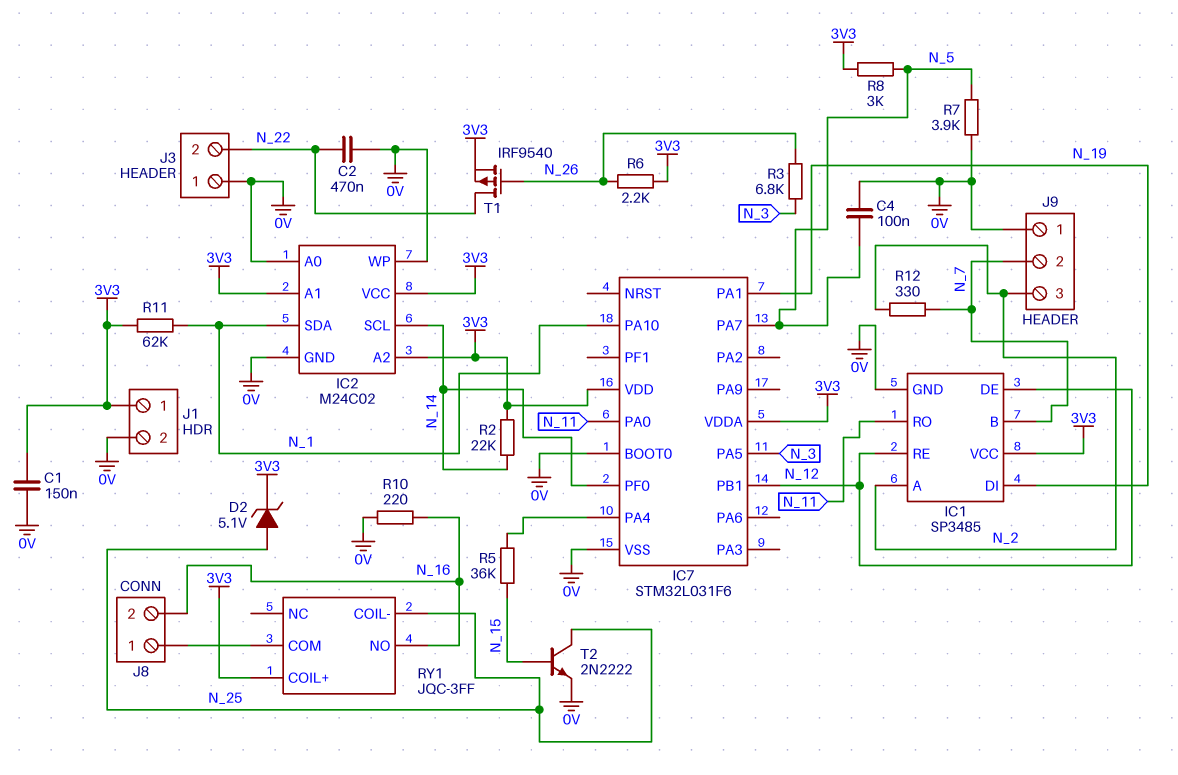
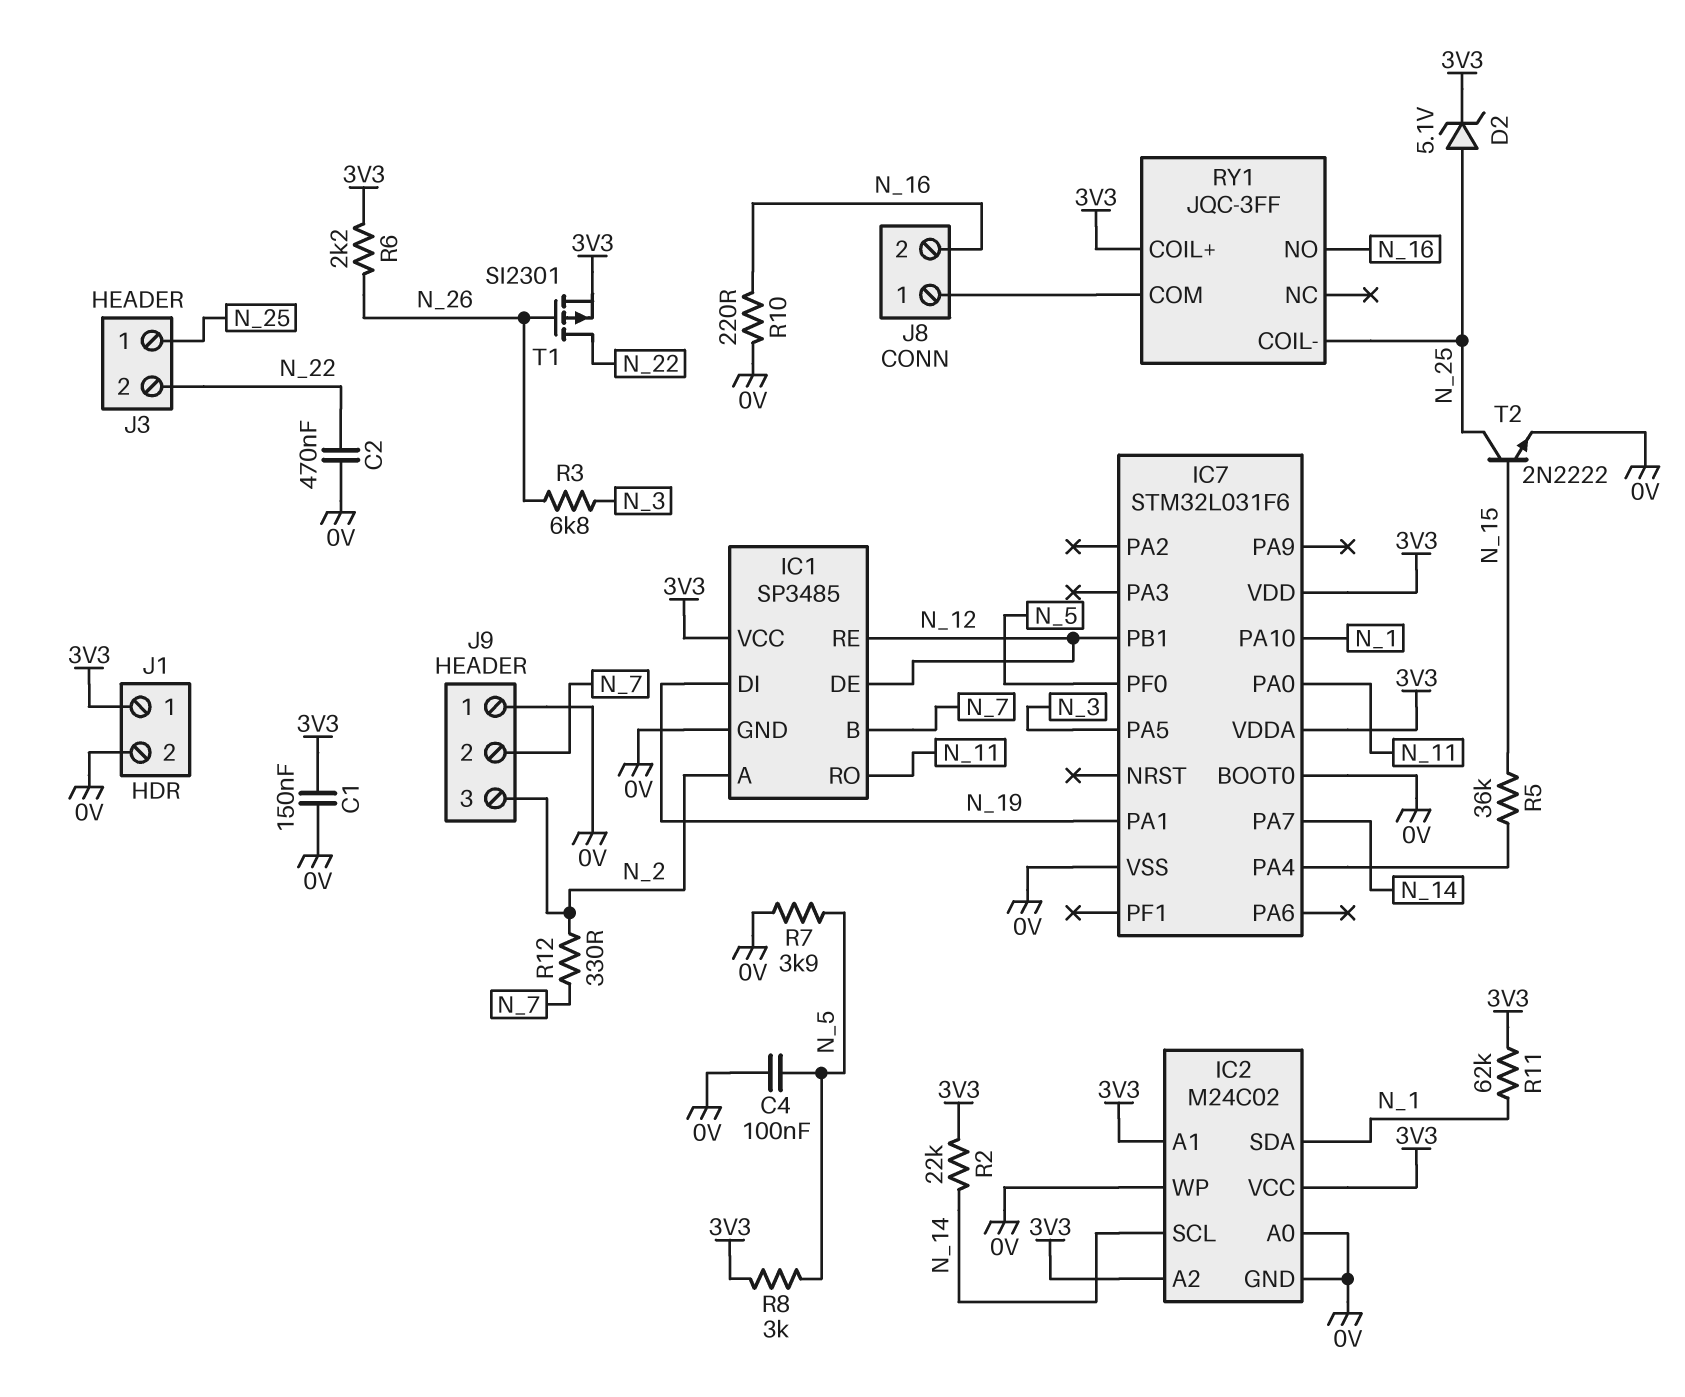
IC7 pin PA7: N_5 -> N_14
IC7 pin PF0: N_14 -> N_5
J3 pin 1: 0V -> N_25
T1: PMOS IRF9540 (G N_26, D N_22, S 3V3) -> PMOS SI2301 (G N_26, D N_22, S 3V3)

